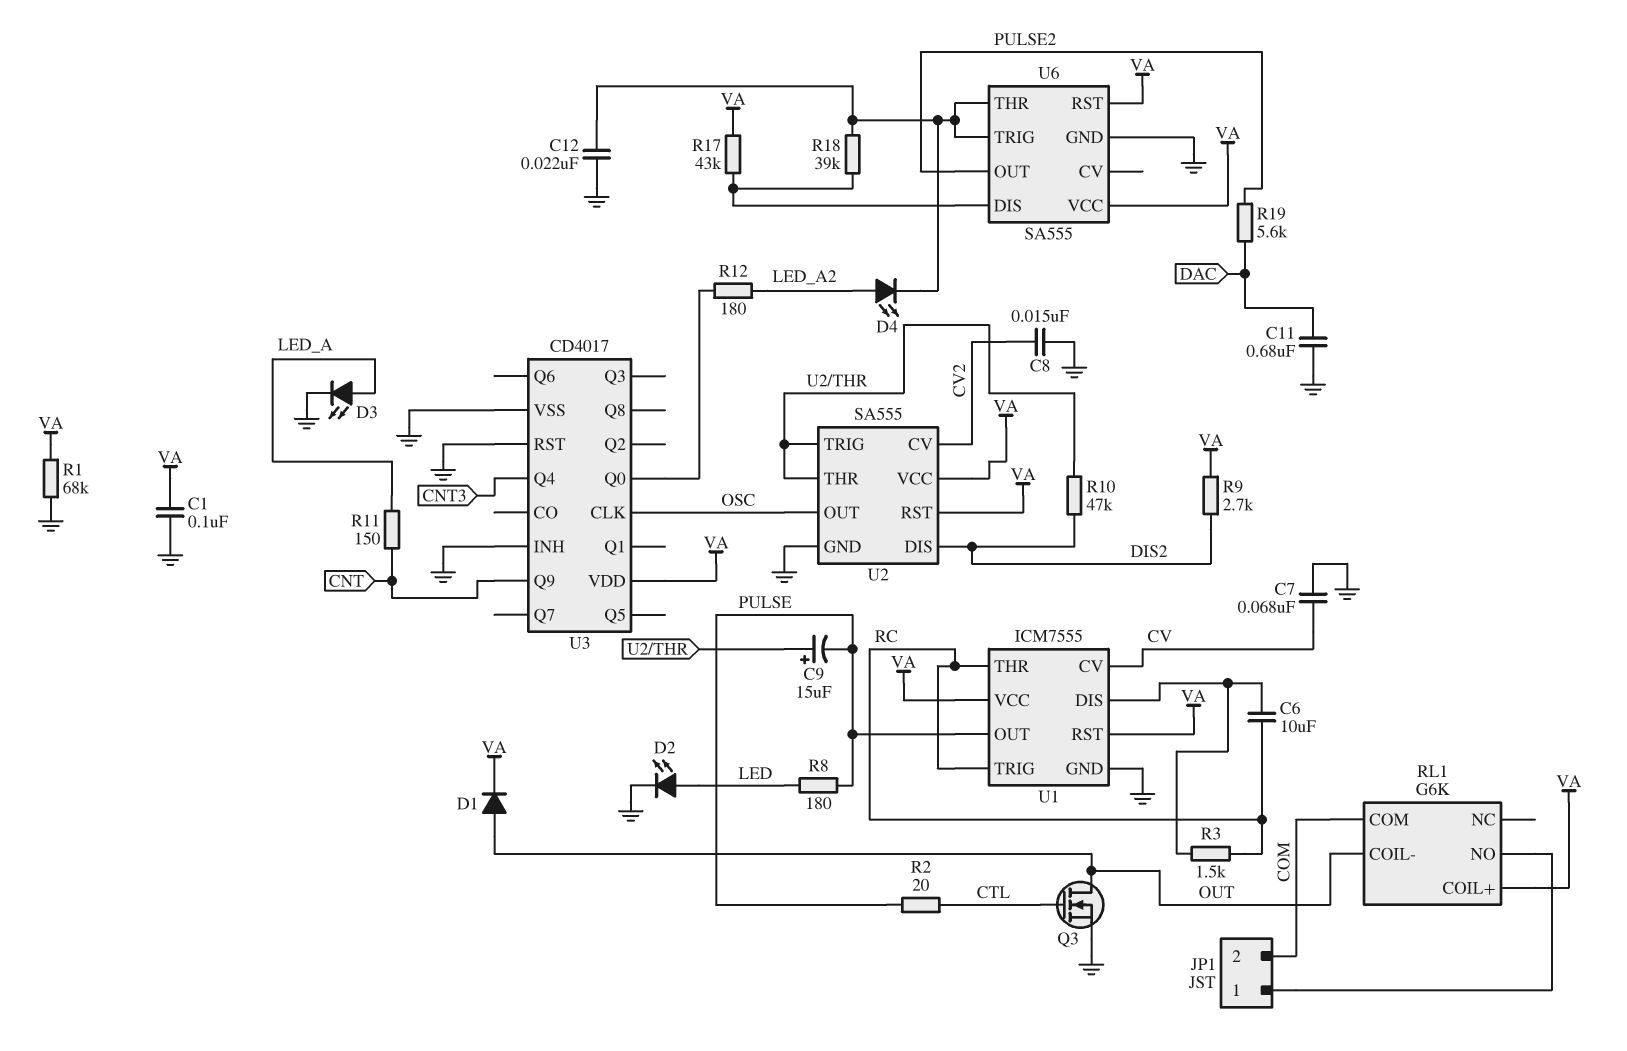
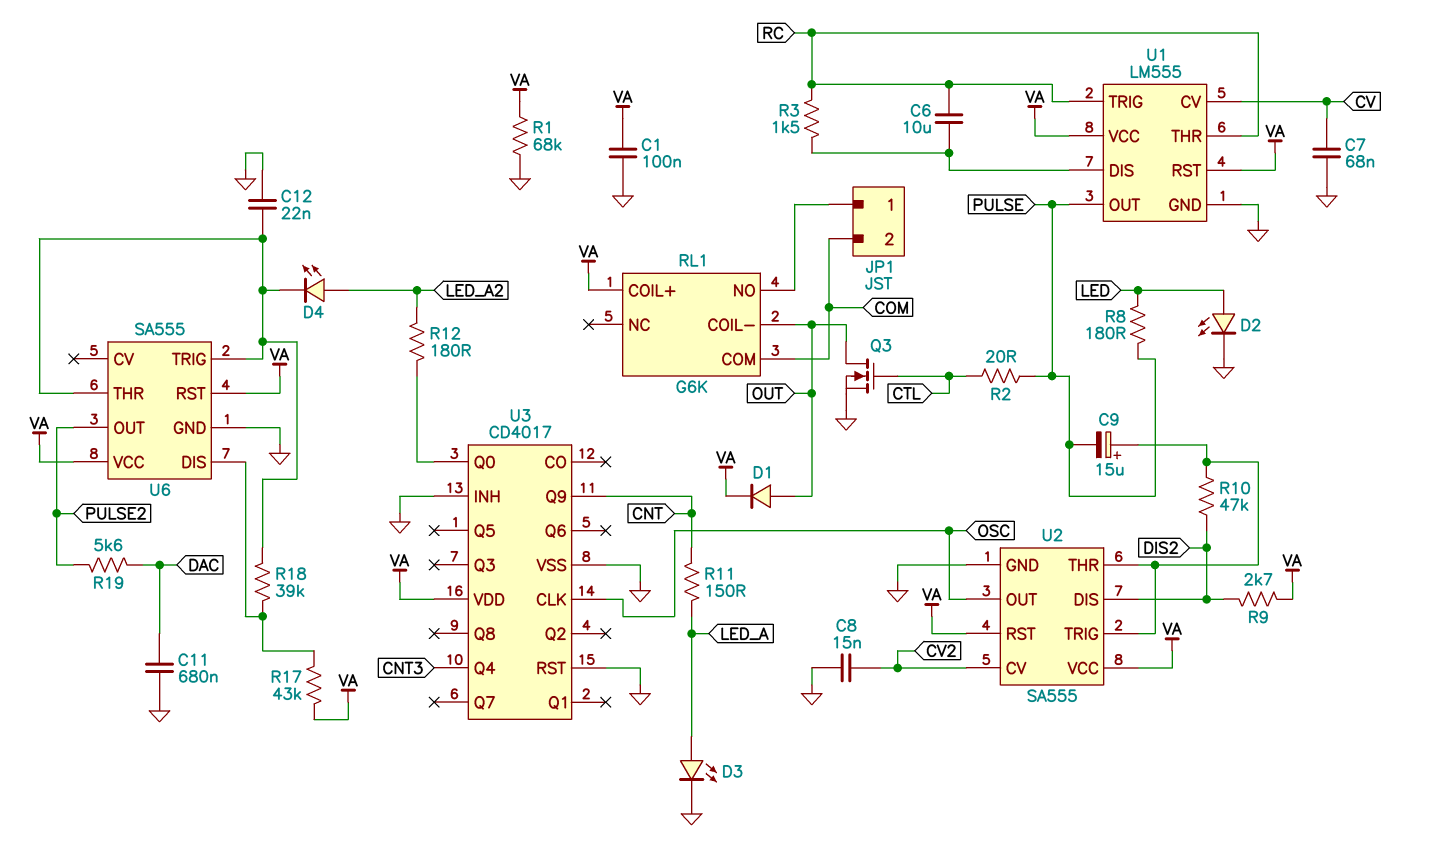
U1: ICM7555 -> LM555

